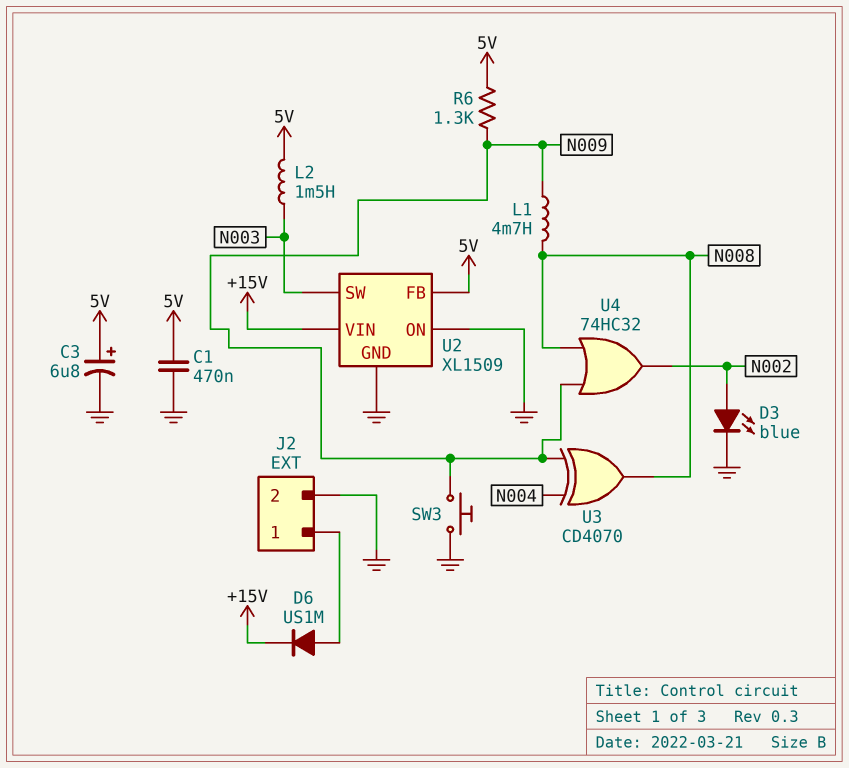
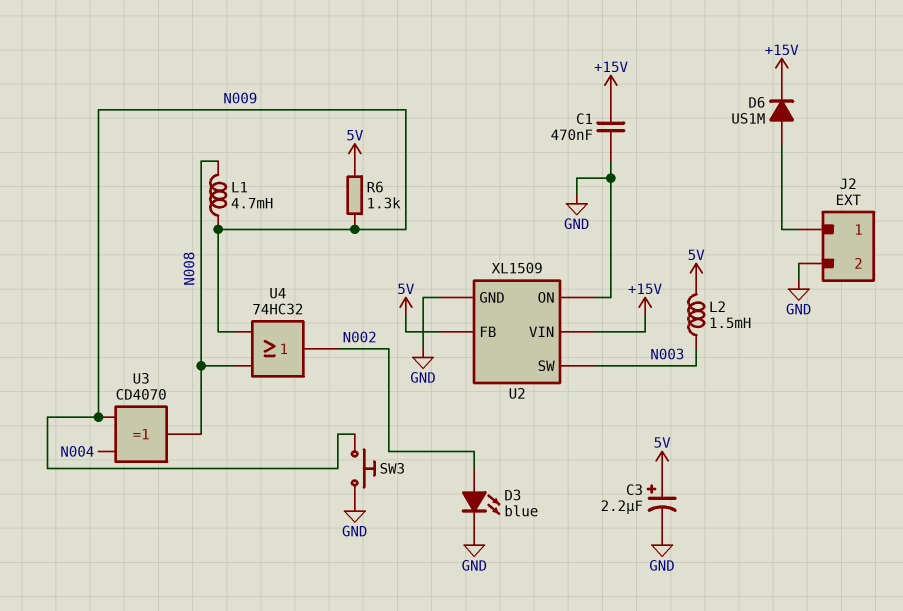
C1: 470nF (5V, GND) -> 470nF (+15V, GND)
C3: 6.8uF (plus 5V, minus GND) -> 2.2uF (plus 5V, minus GND)

